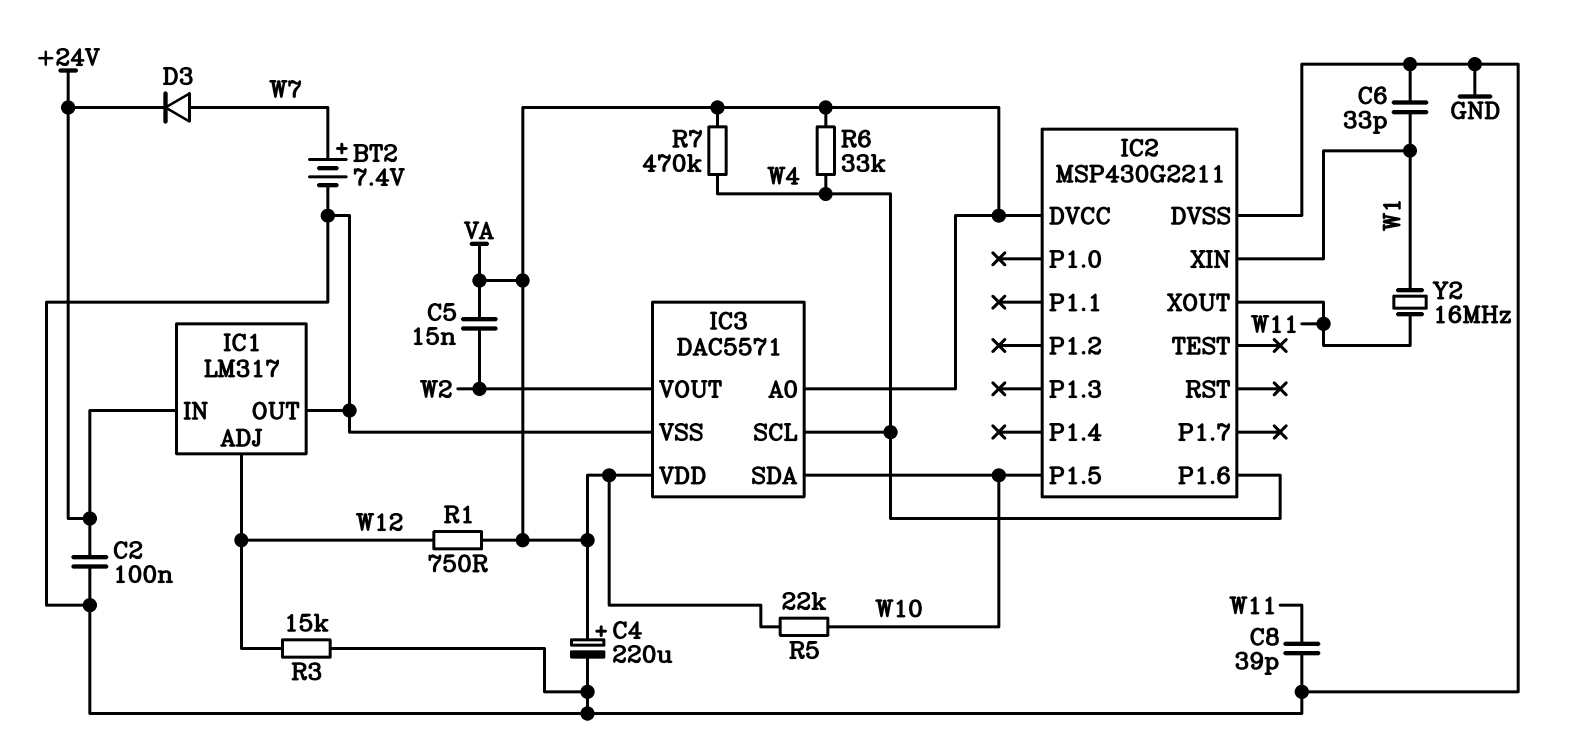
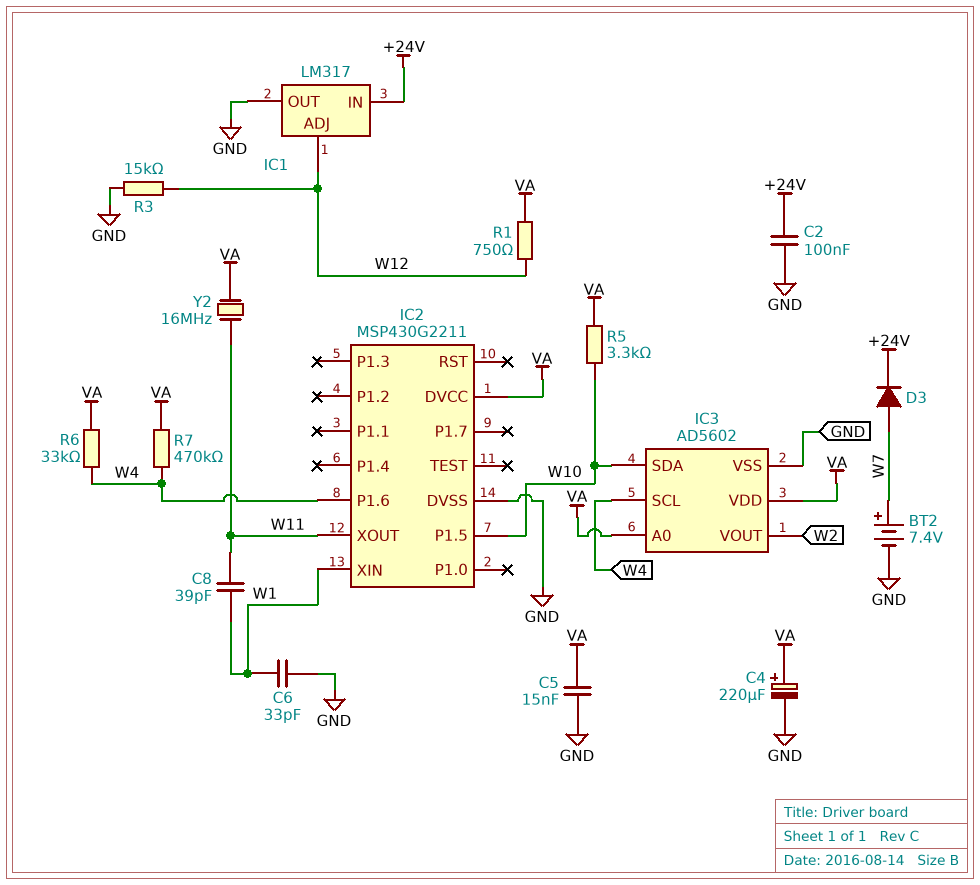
C5: 15nF (VA, W2) -> 15nF (GND, VA)
C8: 39pF (GND, W11) -> 39pF (W1, W11)
IC3: DAC5571 -> AD5602
R5: 22k (VA, W10) -> 3.3k (VA, W10)
Y2: 16MHz (W1, W11) -> 16MHz (VA, W11)

